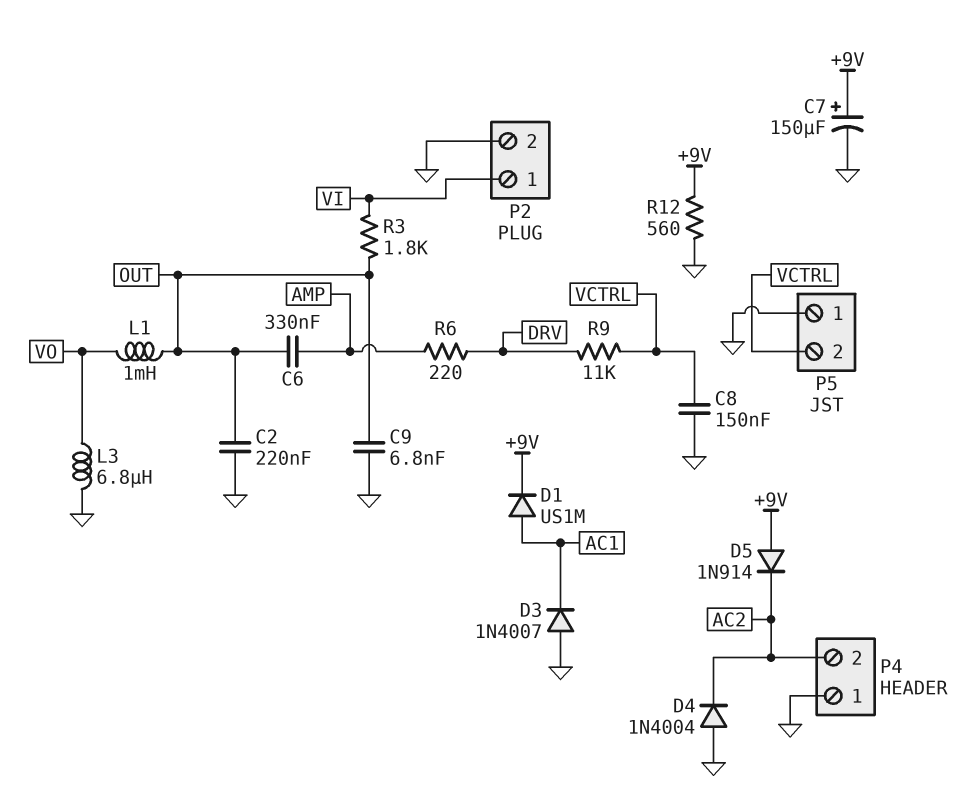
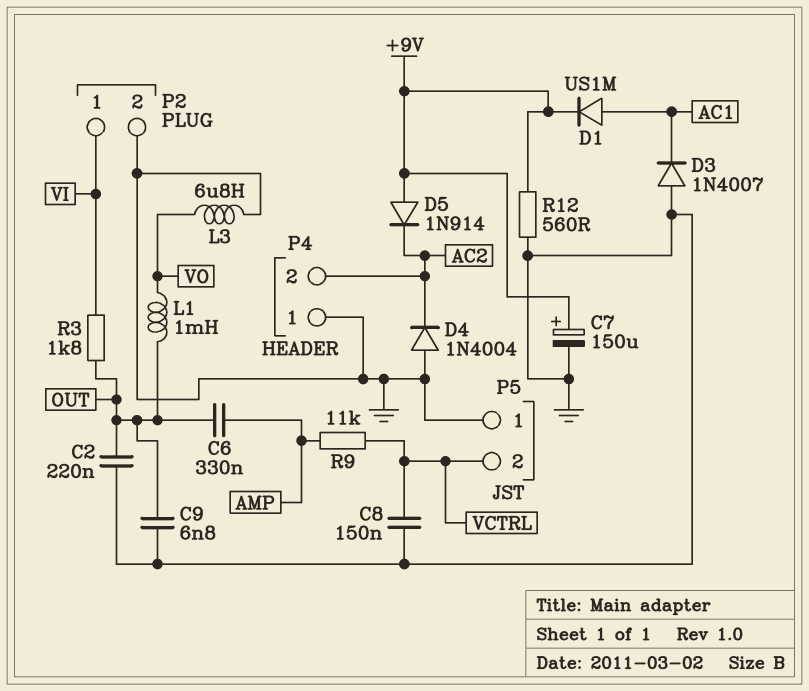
R6: 220 (AMP, DRV) -> none
R9: 11k (DRV, VCTRL) -> 11k (AMP, VCTRL)

